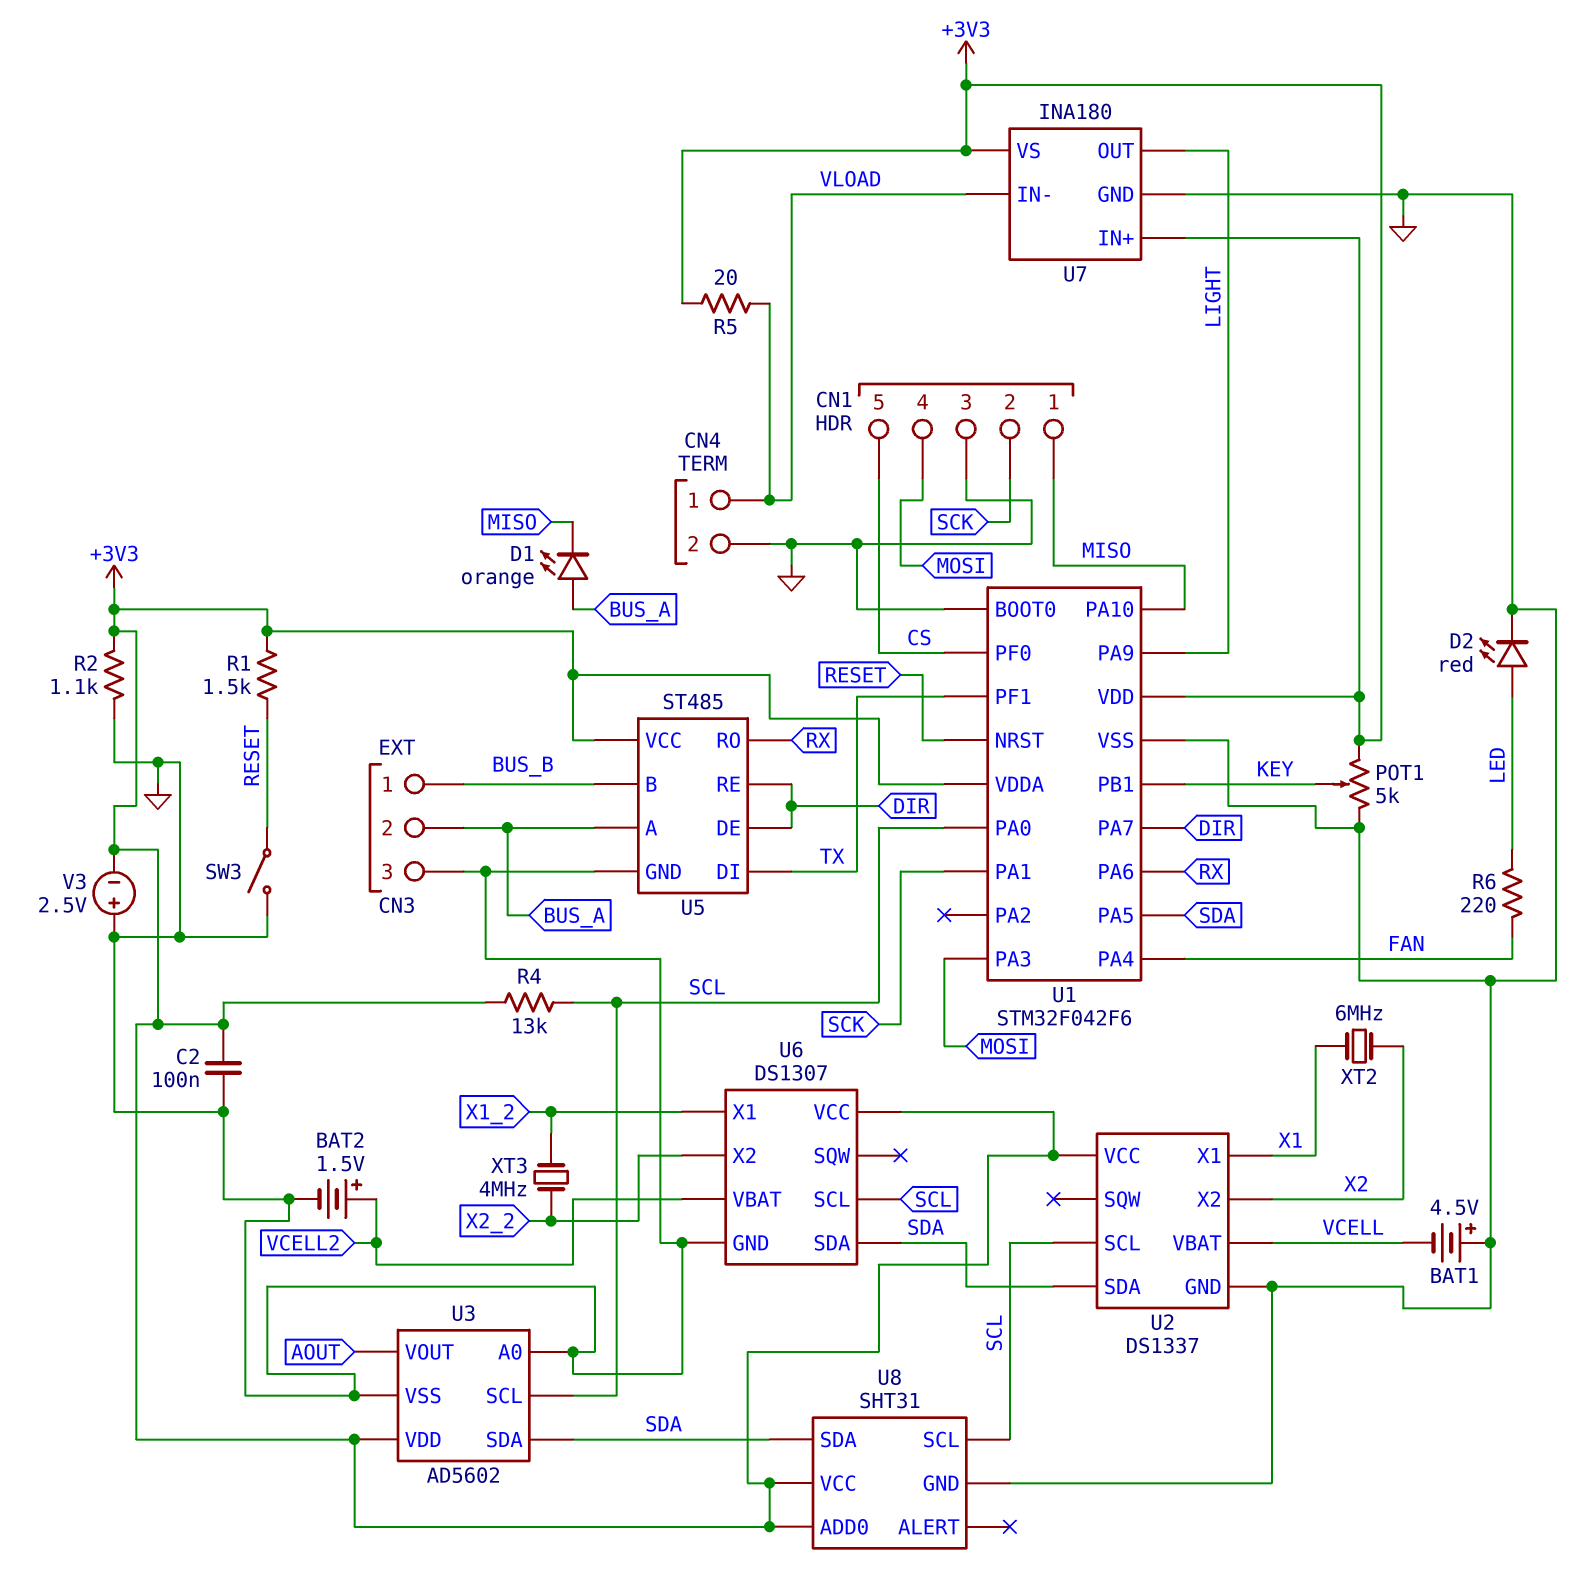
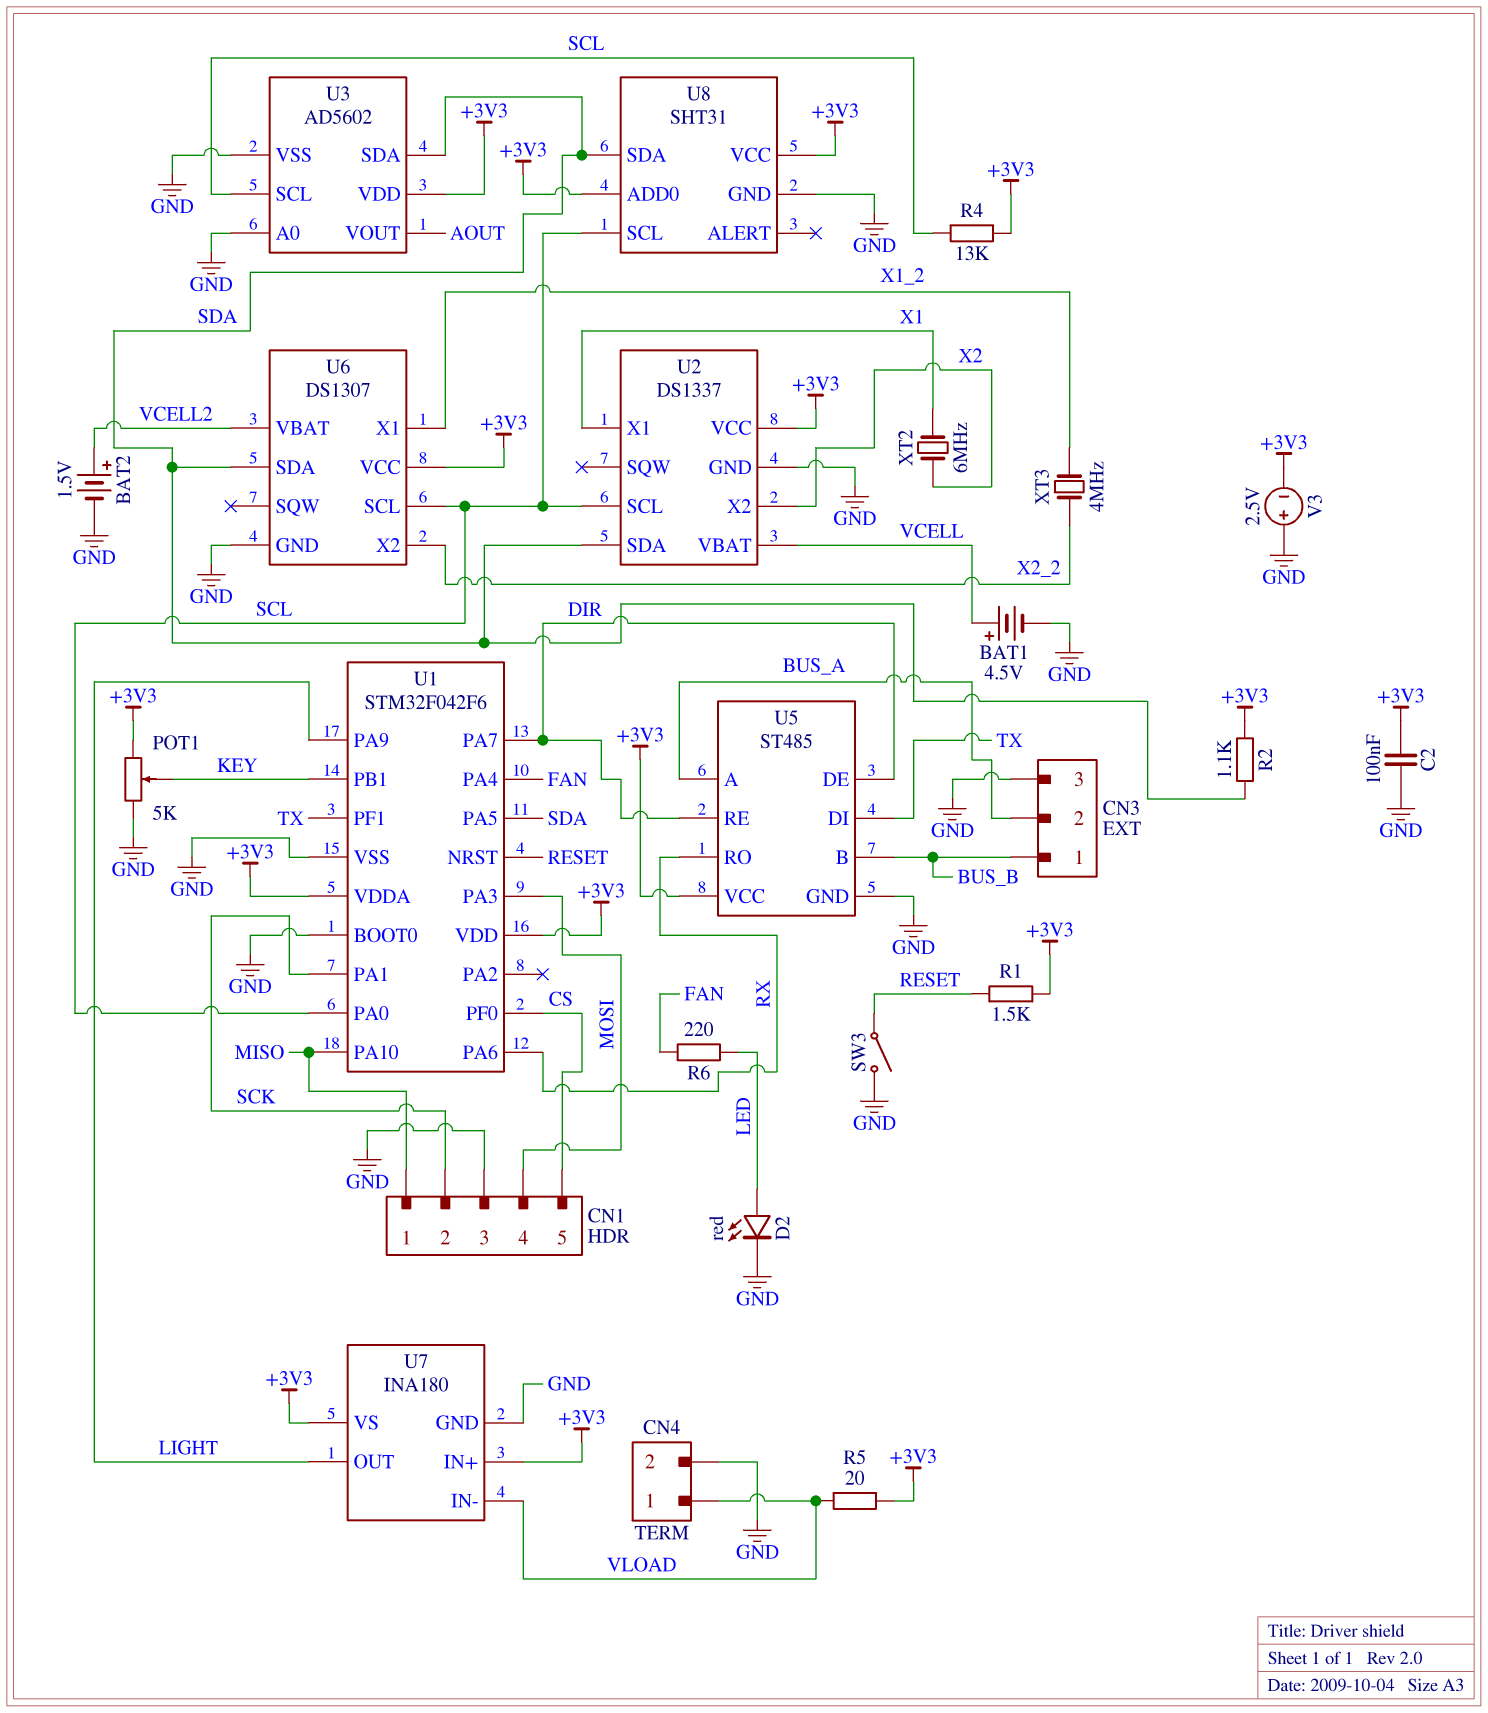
BAT1: 4.5V (plus GND, minus VCELL) -> 4.5V (plus VCELL, minus GND)
D1: LED orange (A BUS_A, K MISO) -> none
R2: 1.1k (+3V3, GND) -> 1.1k (+3V3, SDA)

